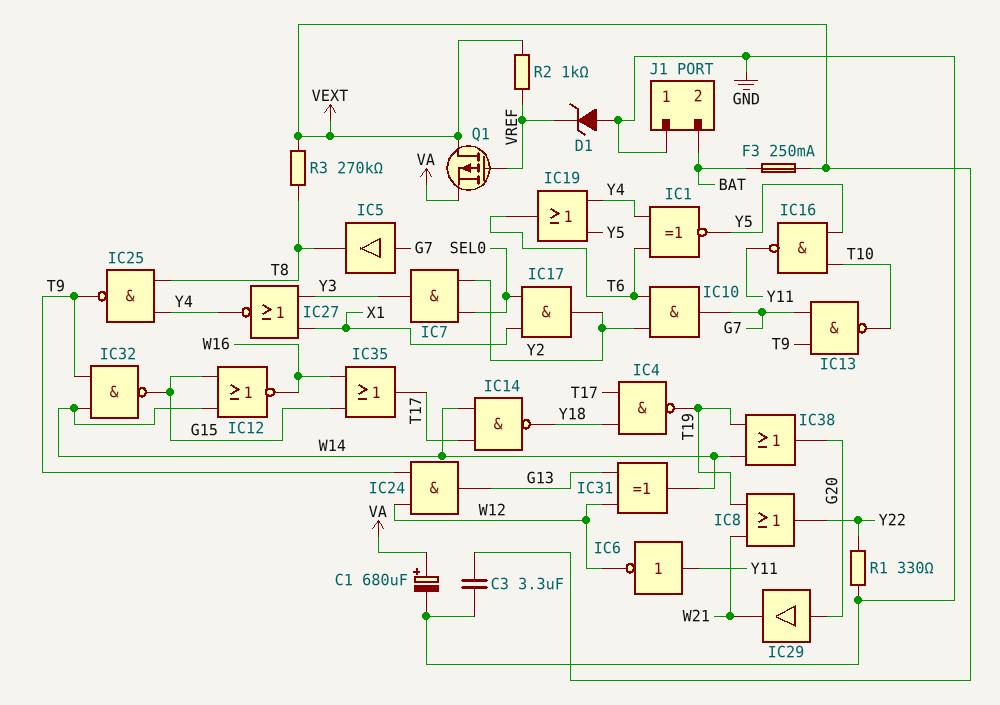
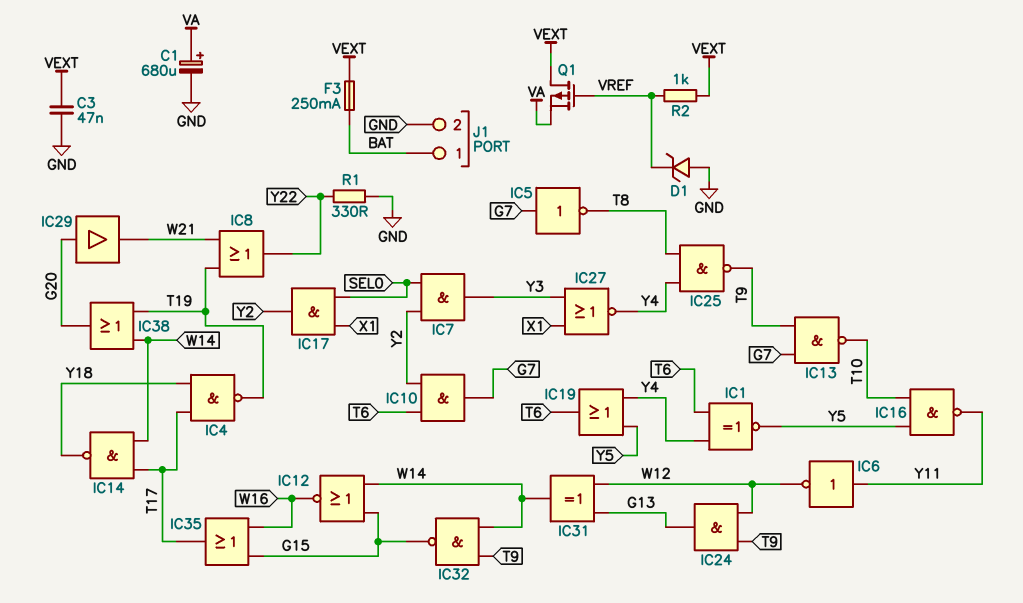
C3: 3.3uF (GND, VEXT) -> 47nF (GND, VEXT)
IC5: buffer (in G7, out T8) -> NOT (in G7, out T8)
J1 pin 1: GND -> BAT
J1 pin 2: BAT -> GND
R3: 270k (T8, VEXT) -> none

